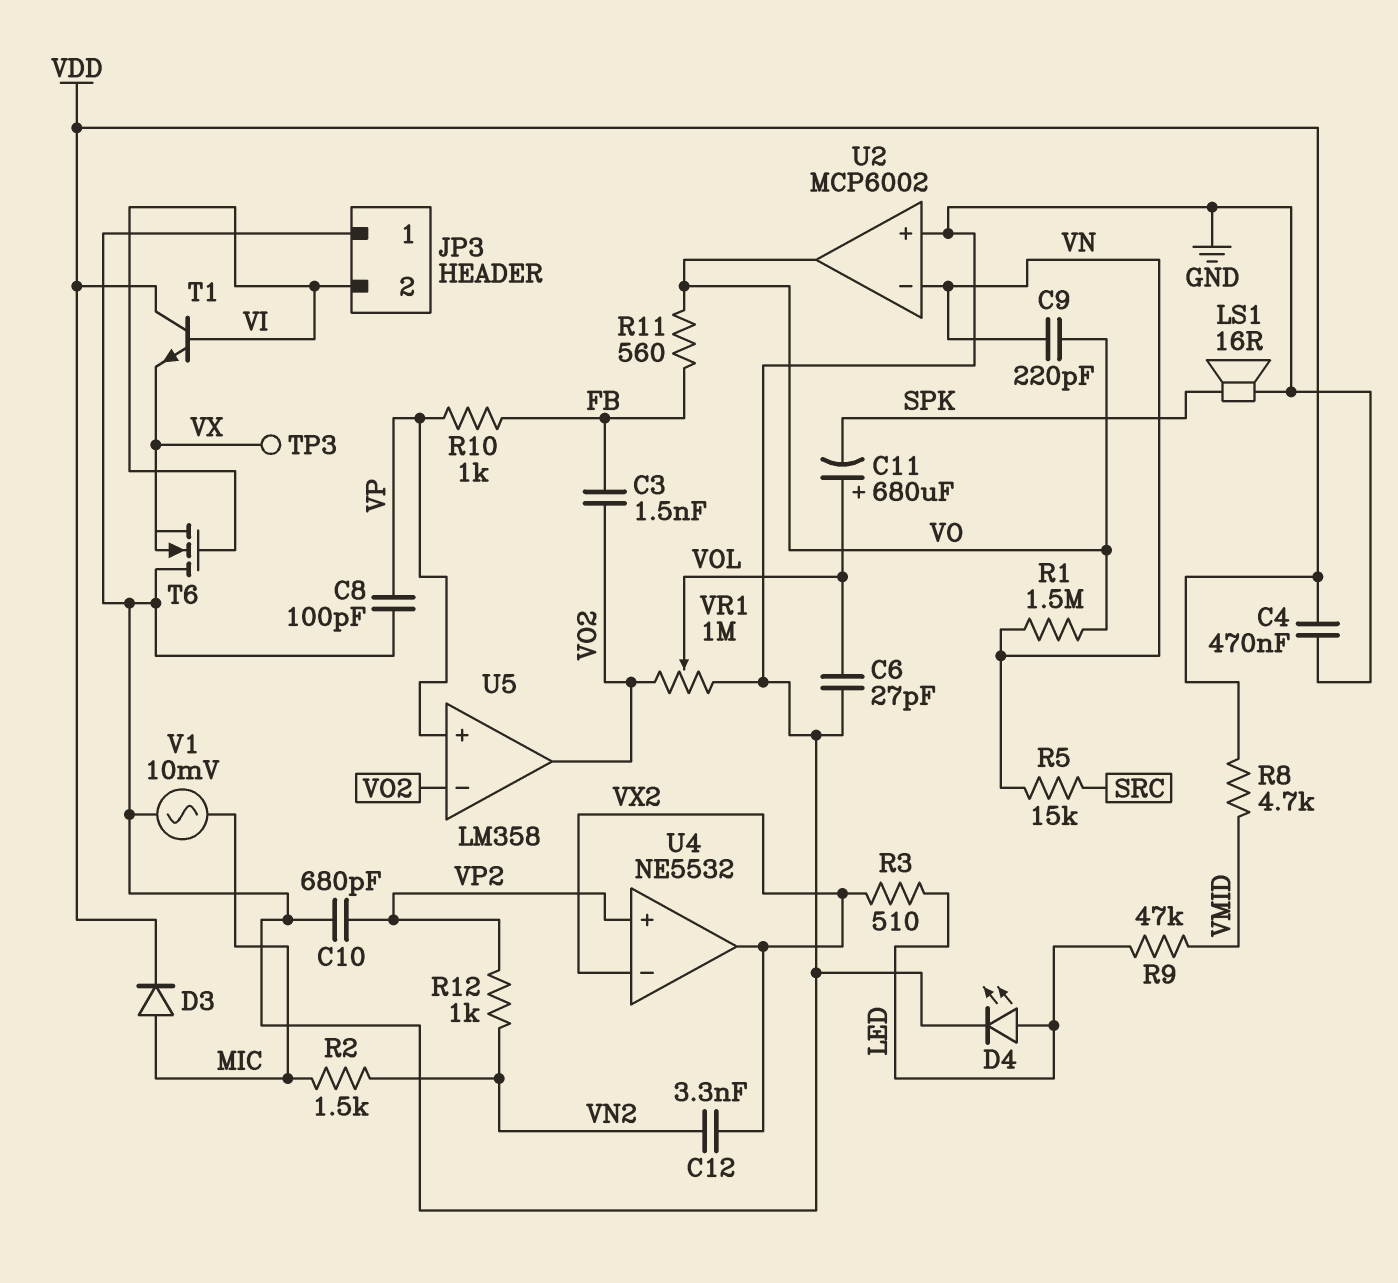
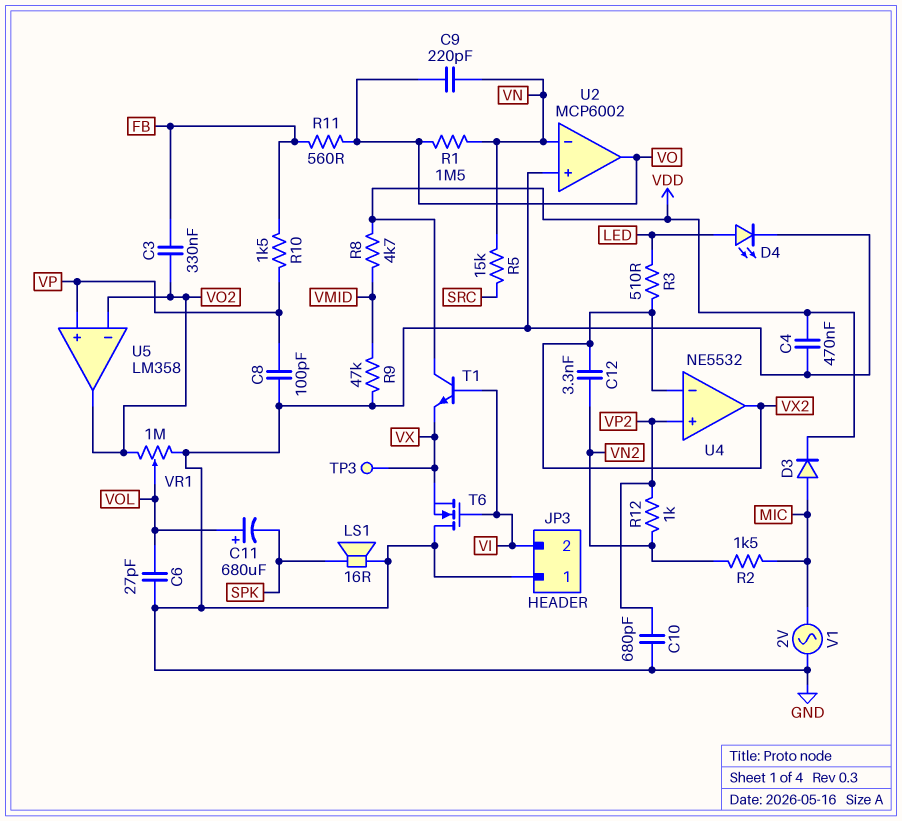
C3: 1.5nF (FB, VO2) -> 330nF (FB, VO2)
R9: 47k (LED, VMID) -> 47k (GND, VMID)
R10: 1k (FB, VP) -> 1.5k (FB, VP)
V1: AC 10mV (GND, MIC) -> AC 2V (GND, MIC)

